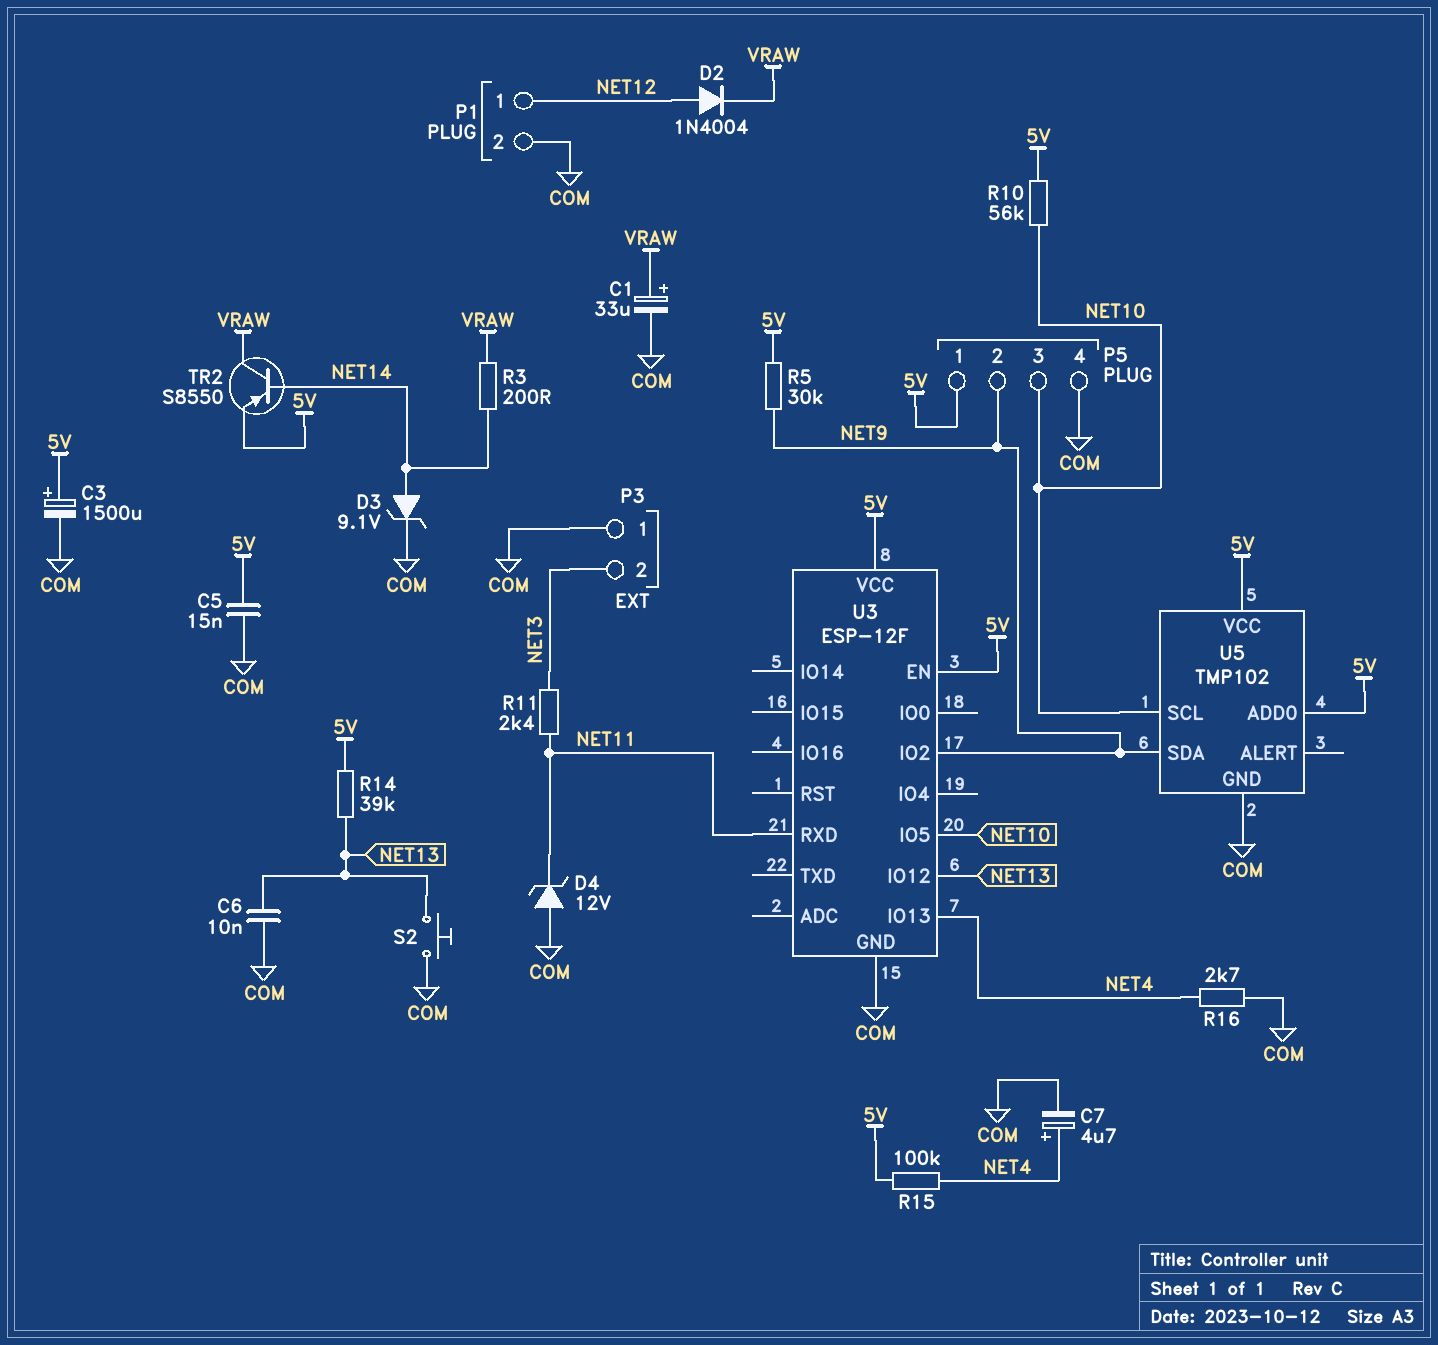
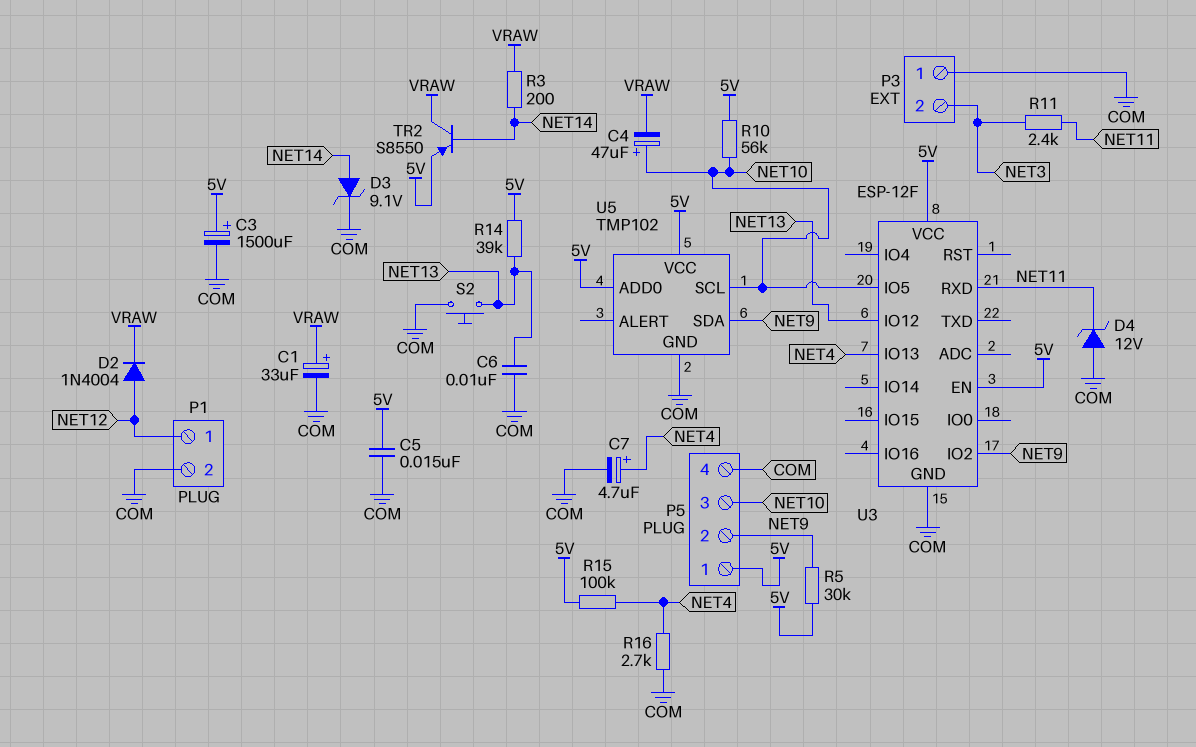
C4: none -> 47uF (plus NET10, minus VRAW)

